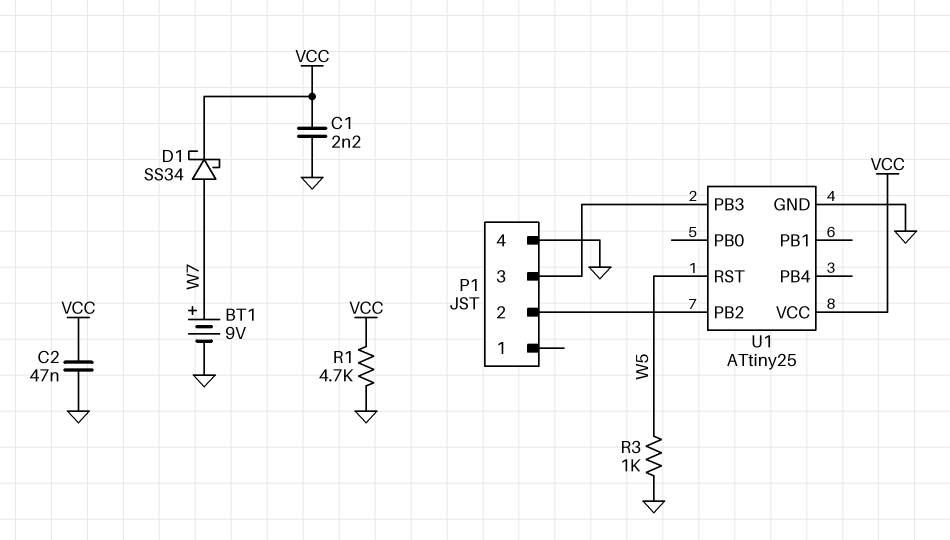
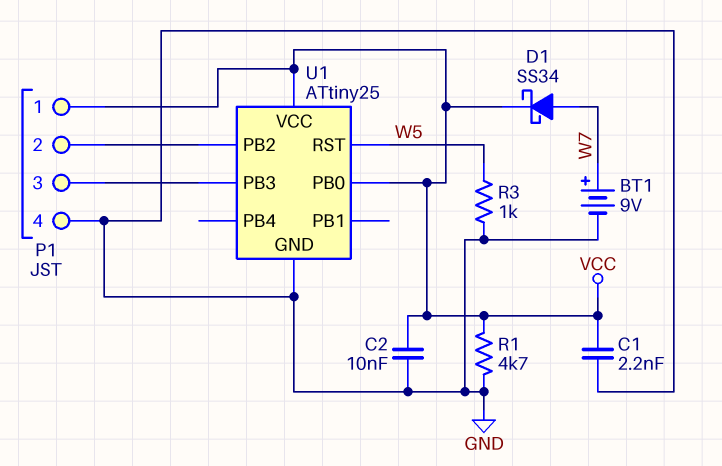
C2: 47nF (GND, VCC) -> 10nF (GND, VCC)
P1 pin 1: none -> VCC
U1 pin PB0: none -> VCC

